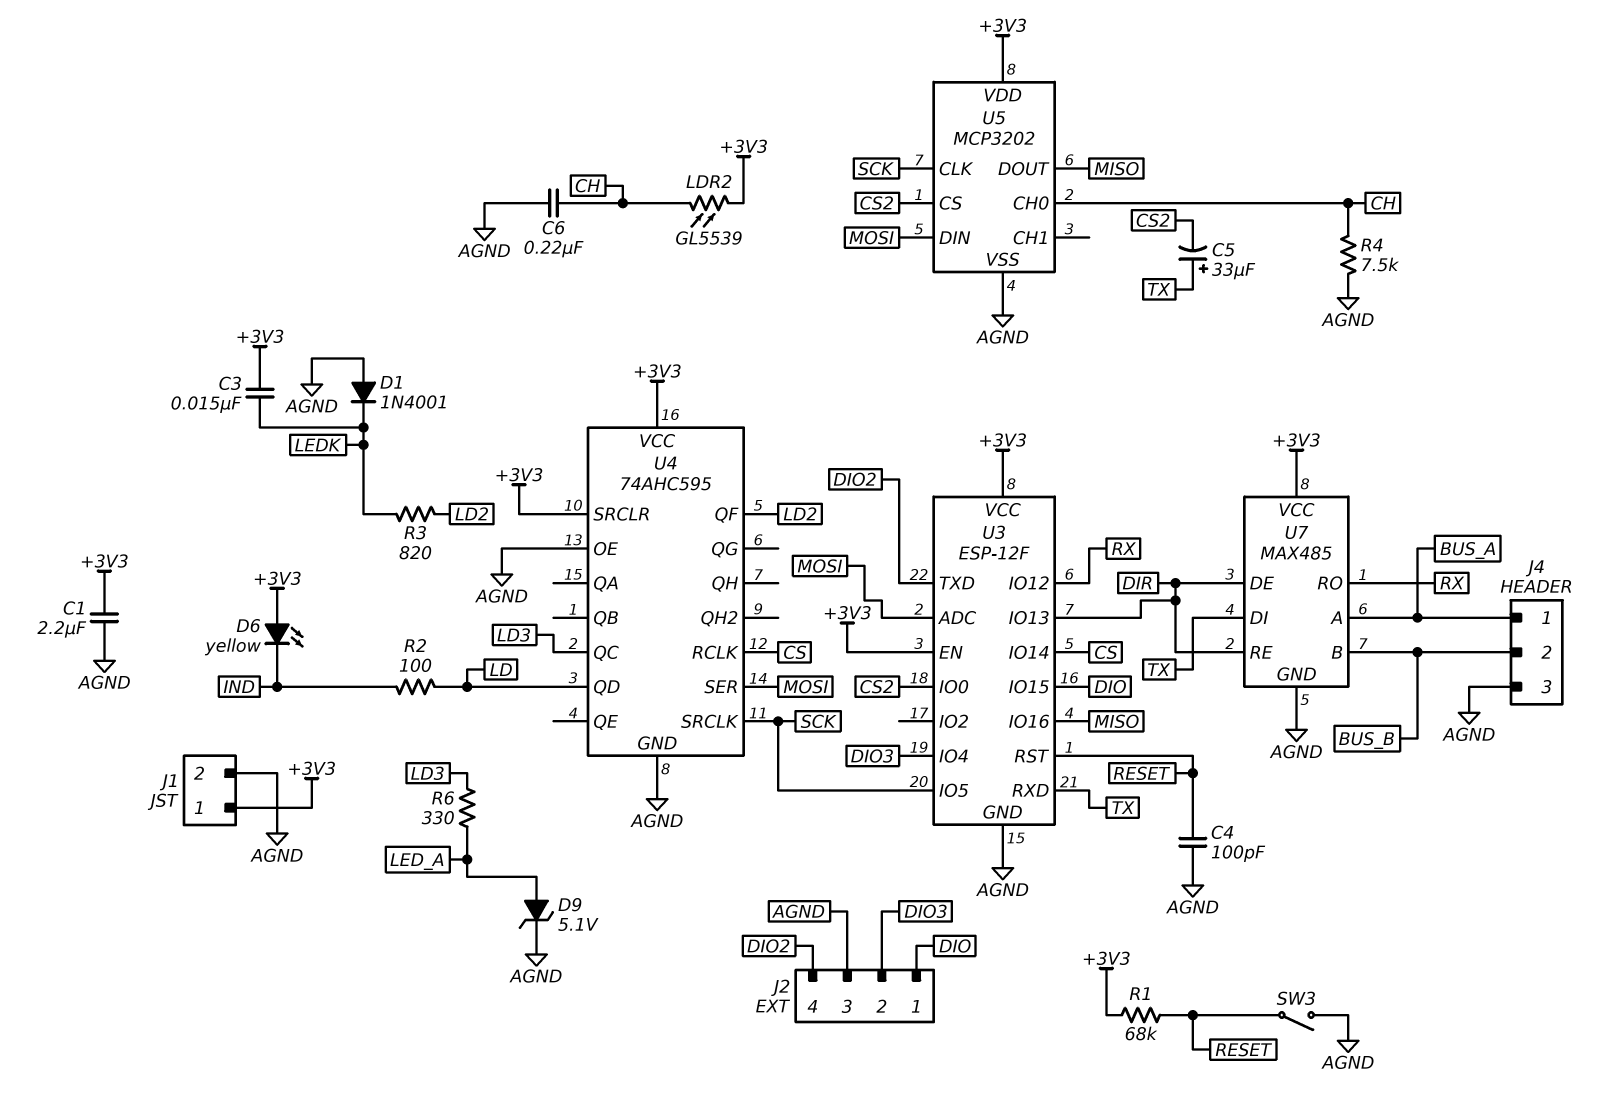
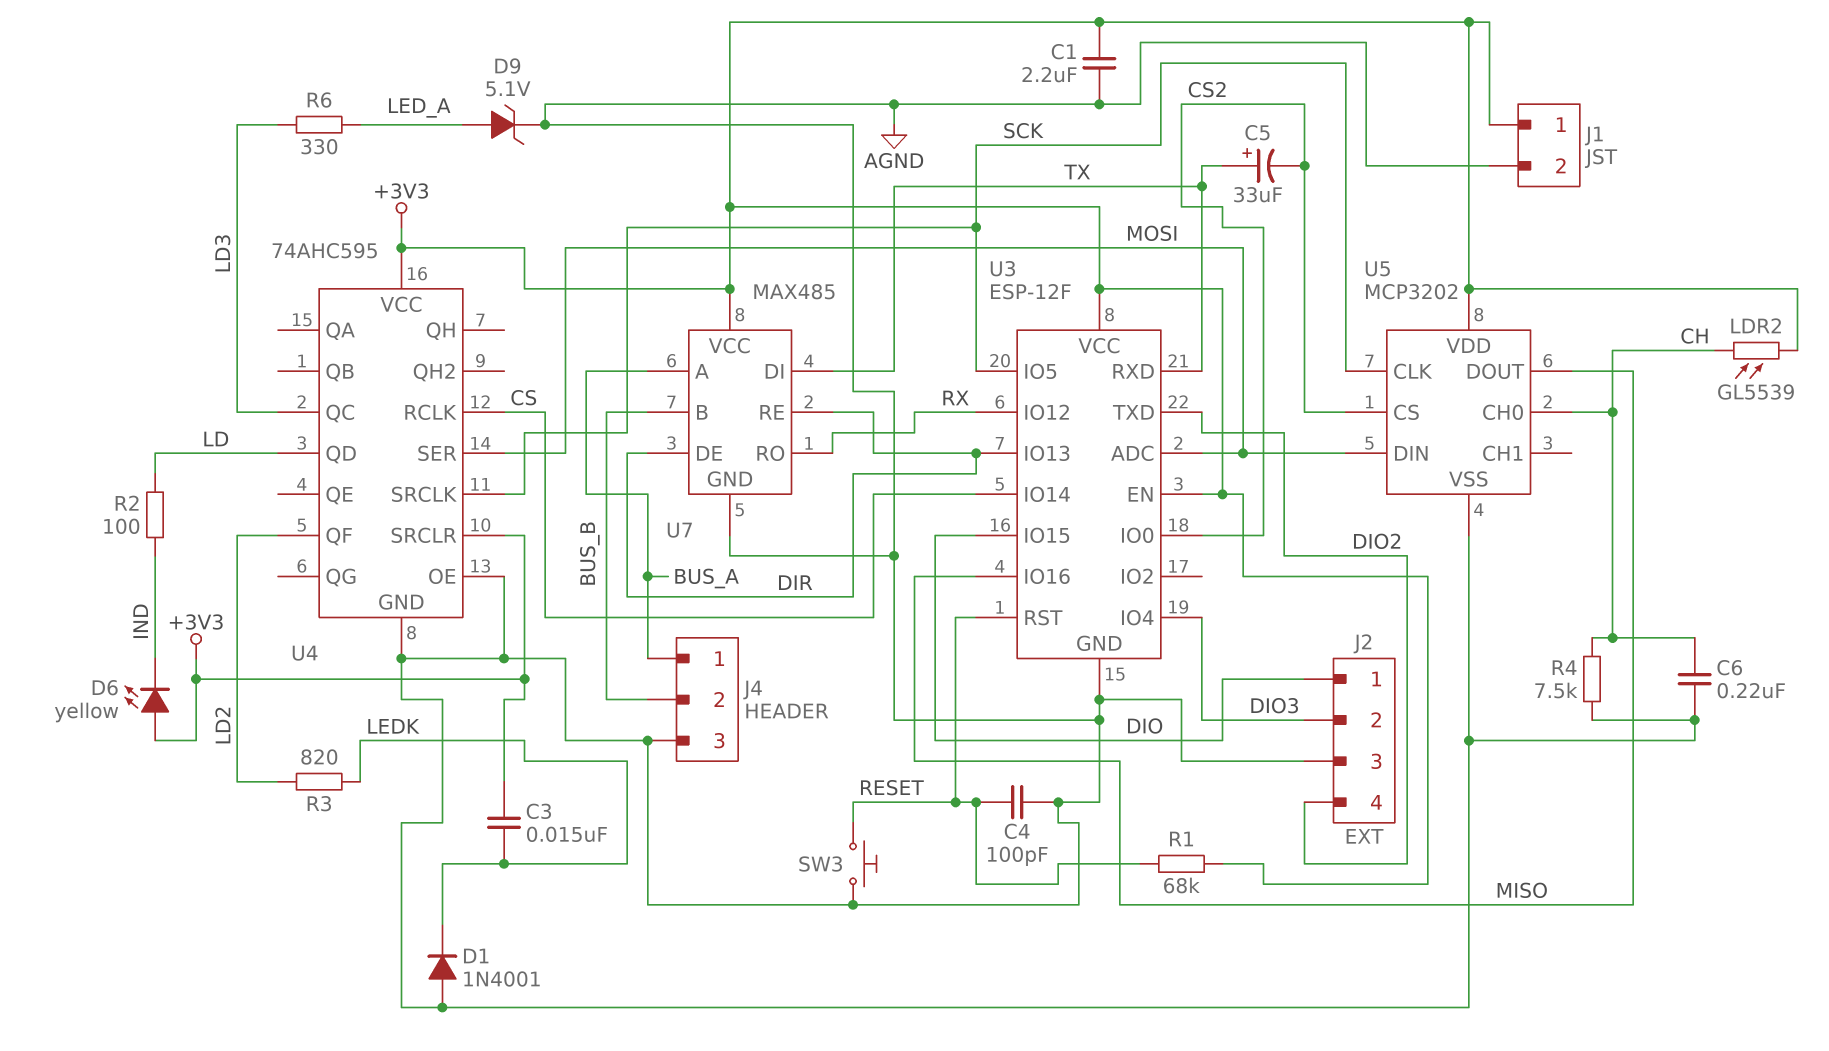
SW3: switch (AGND, RESET) -> button (AGND, RESET)

